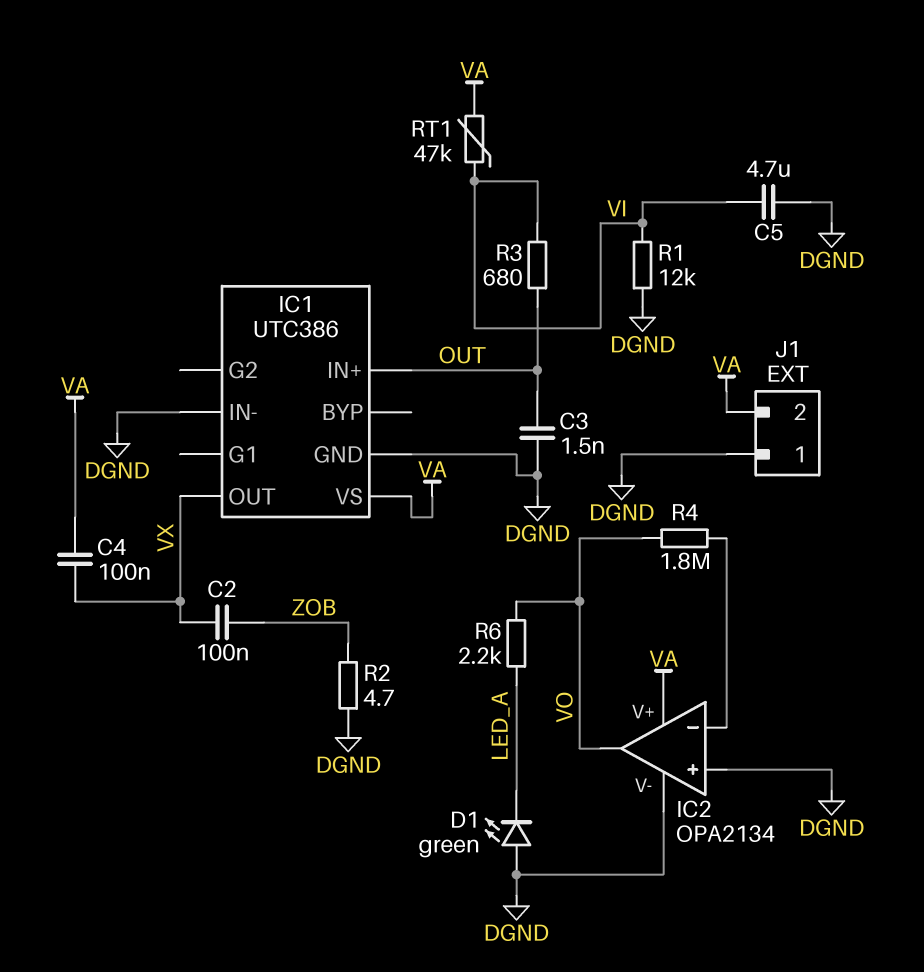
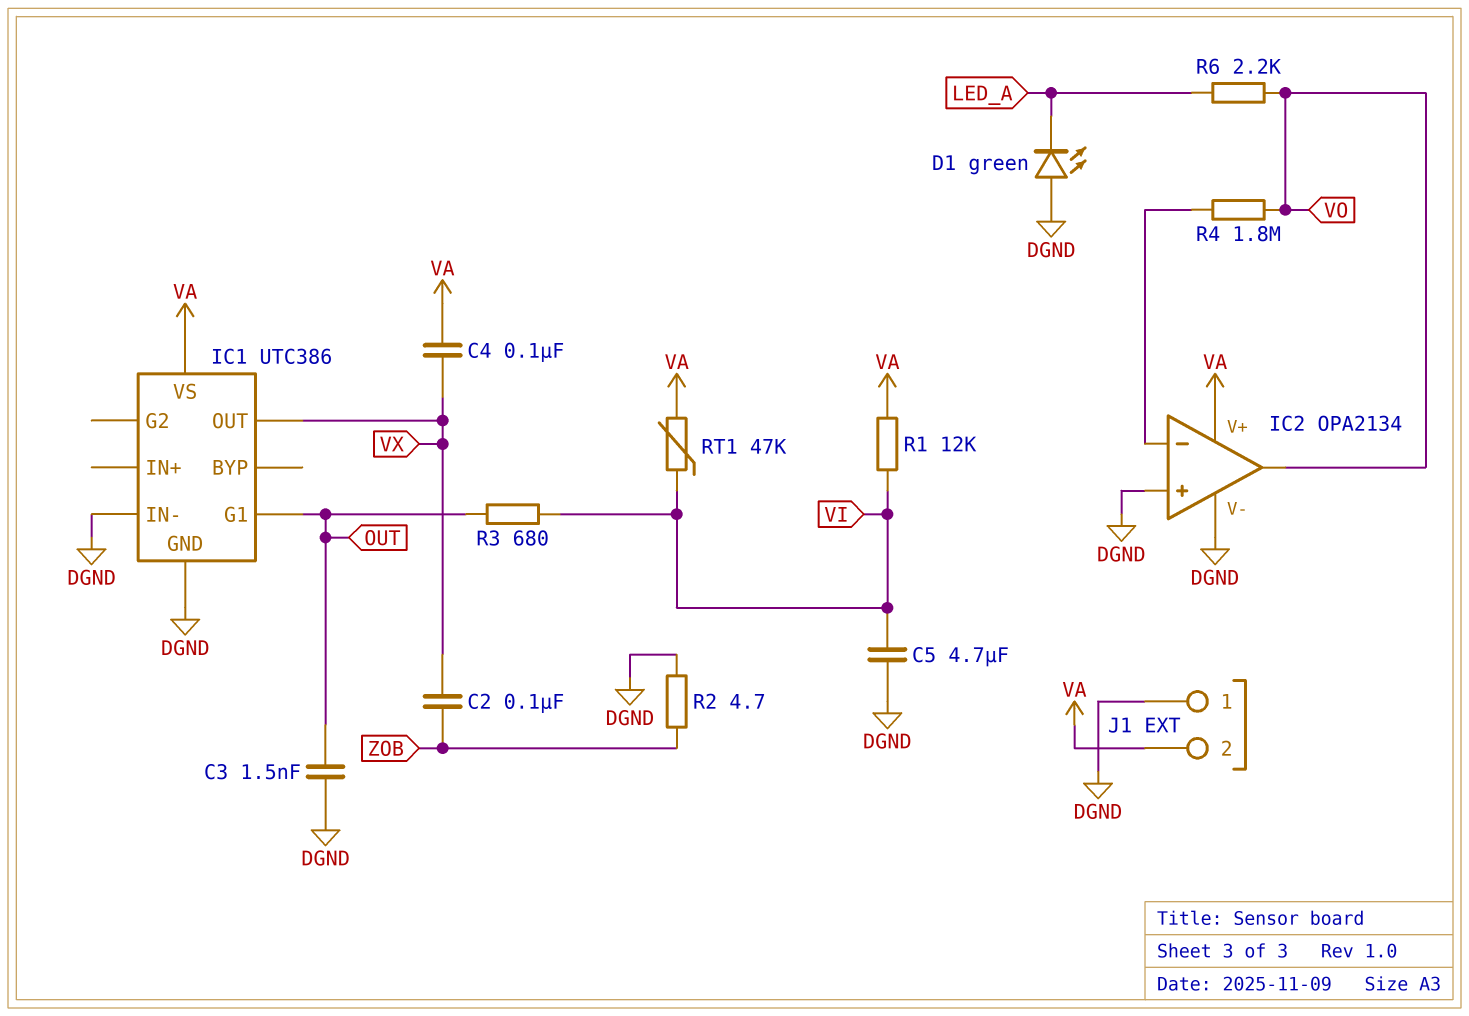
IC1 pin G1: none -> OUT
IC1 pin IN+: OUT -> none
R1: 12k (DGND, VI) -> 12k (VA, VI)

